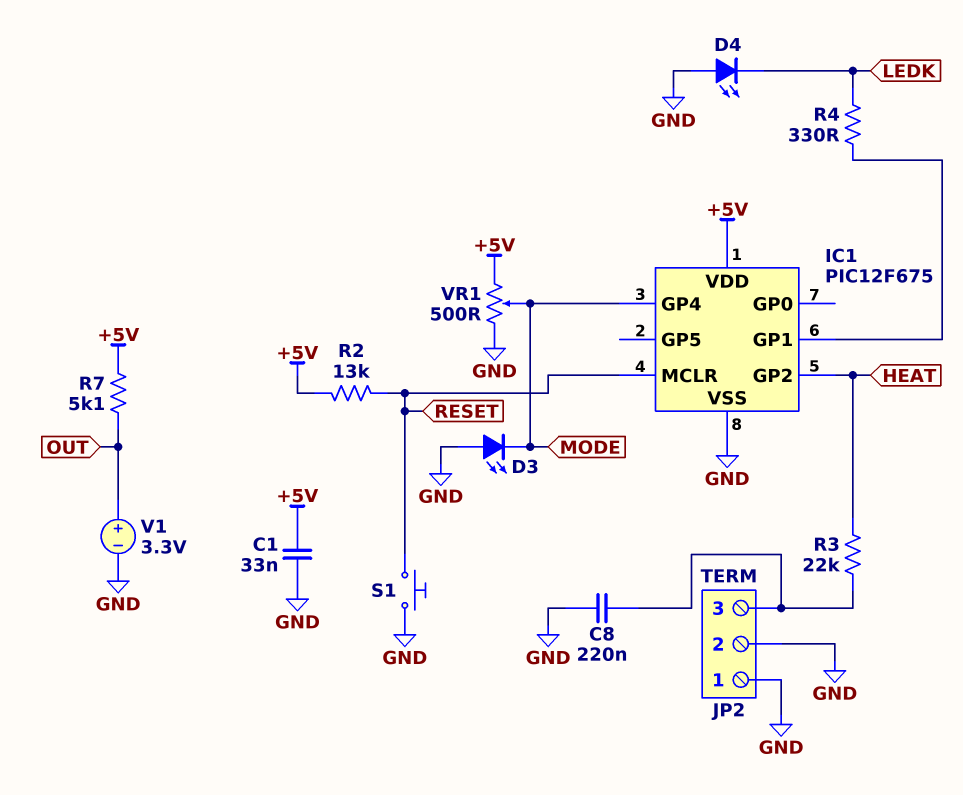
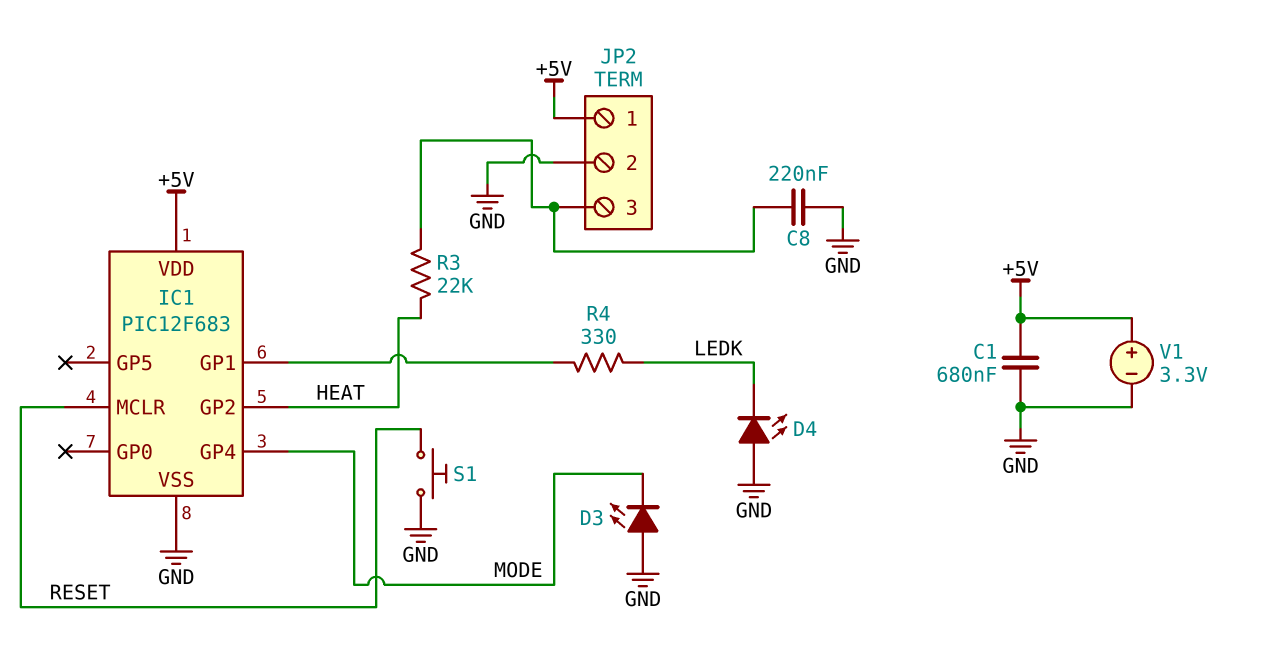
C1: 33nF (+5V, GND) -> 680nF (+5V, GND)
IC1: PIC12F675 -> PIC12F683
JP2 pin 1: GND -> +5V
R2: 13k (+5V, RESET) -> none
R7: 5.1k (+5V, OUT) -> none
V1: 3.3V (plus OUT, minus GND) -> 3.3V (plus +5V, minus GND)
VR1: 500 (+5V, GND, wiper MODE) -> none

